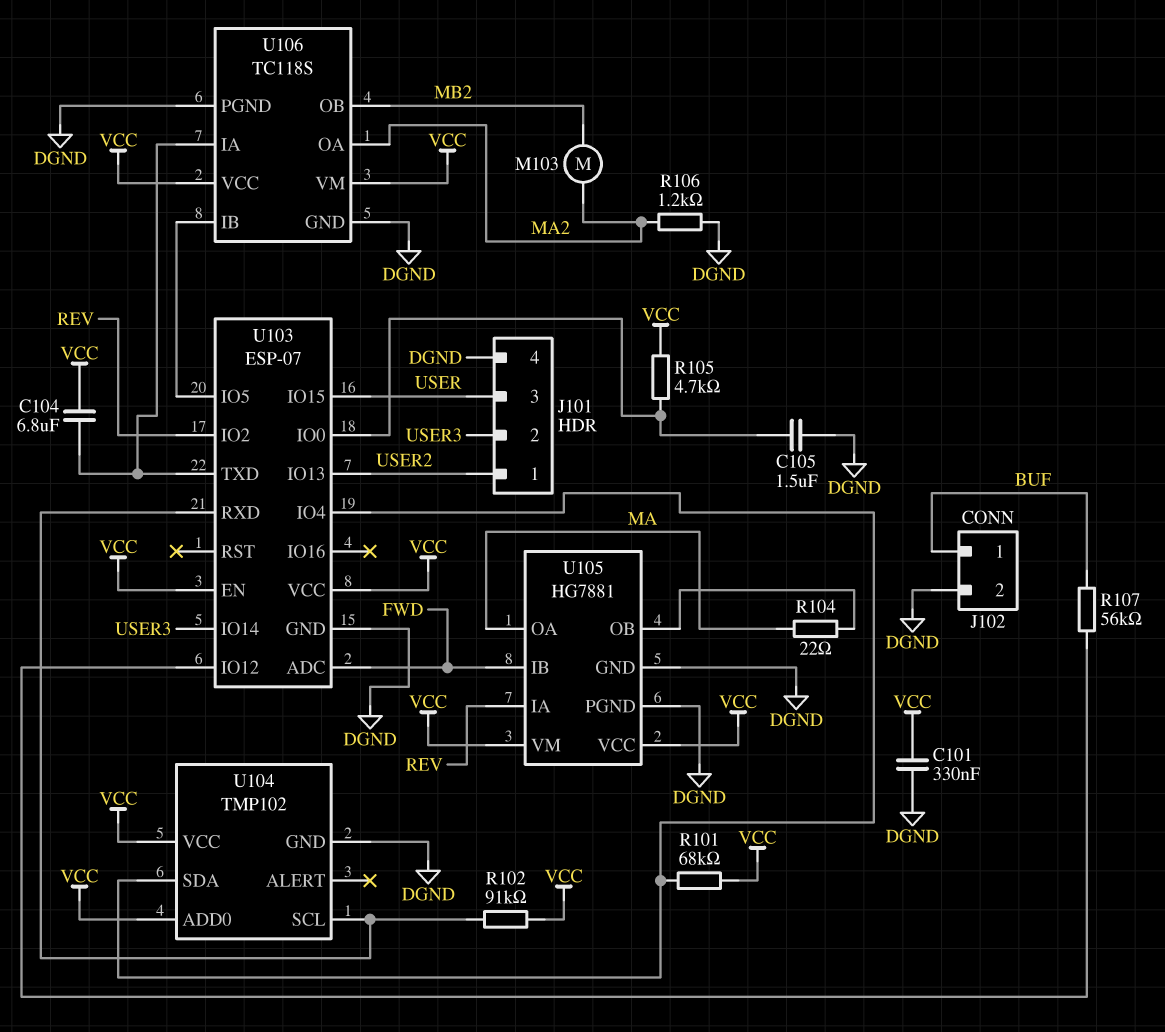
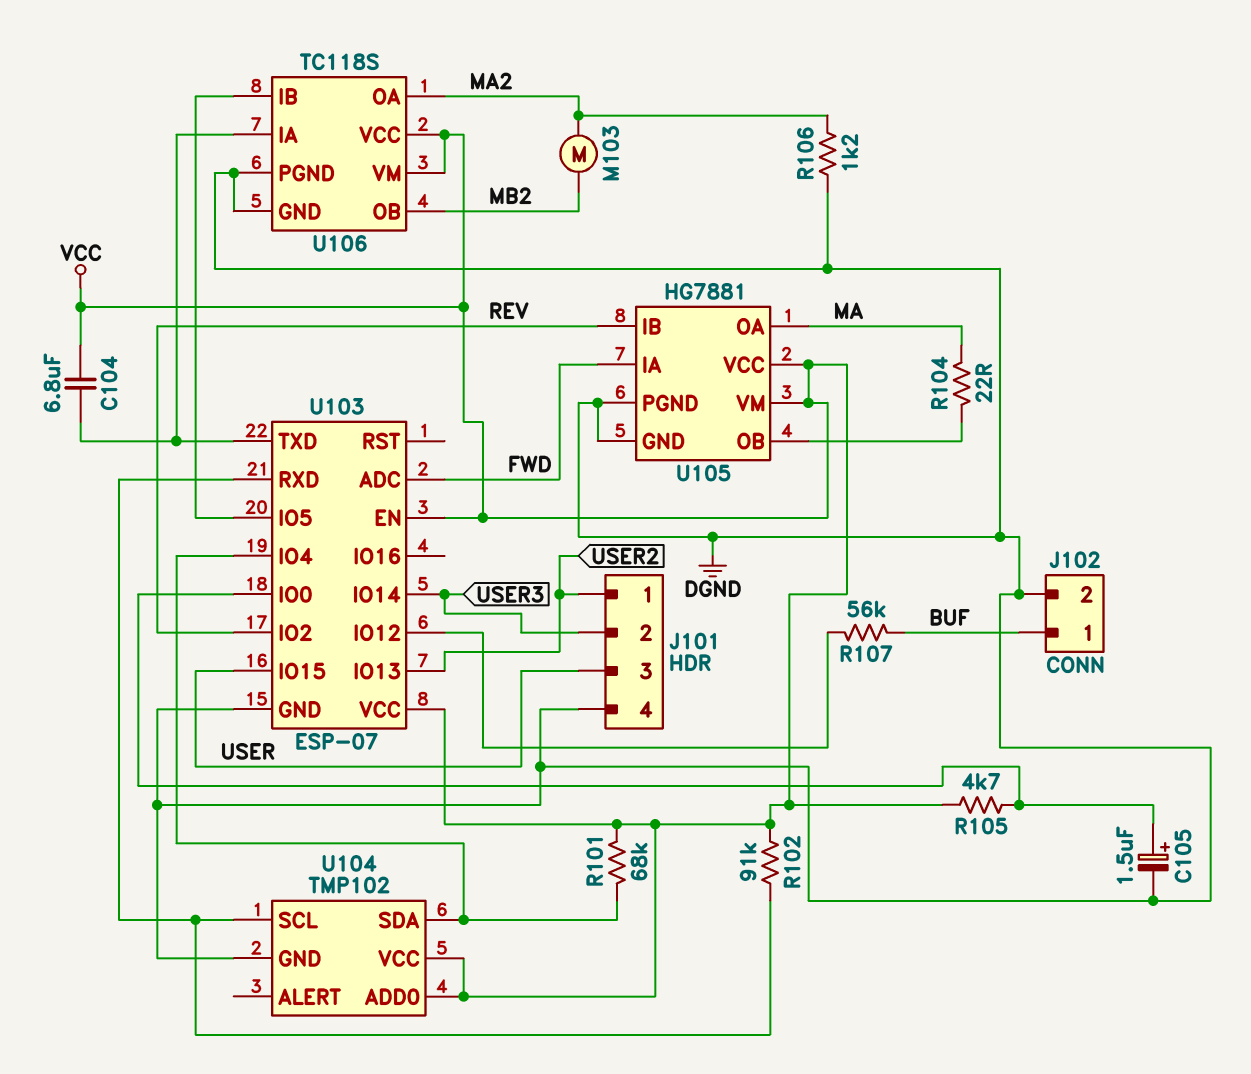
C101: 330nF (DGND, VCC) -> none
C105: 1.5uF (DGND, U103/IO0) -> 1.5uF (plus U103/IO0, minus DGND)
U105 pin IA: REV -> FWD
U105 pin IB: FWD -> REV

